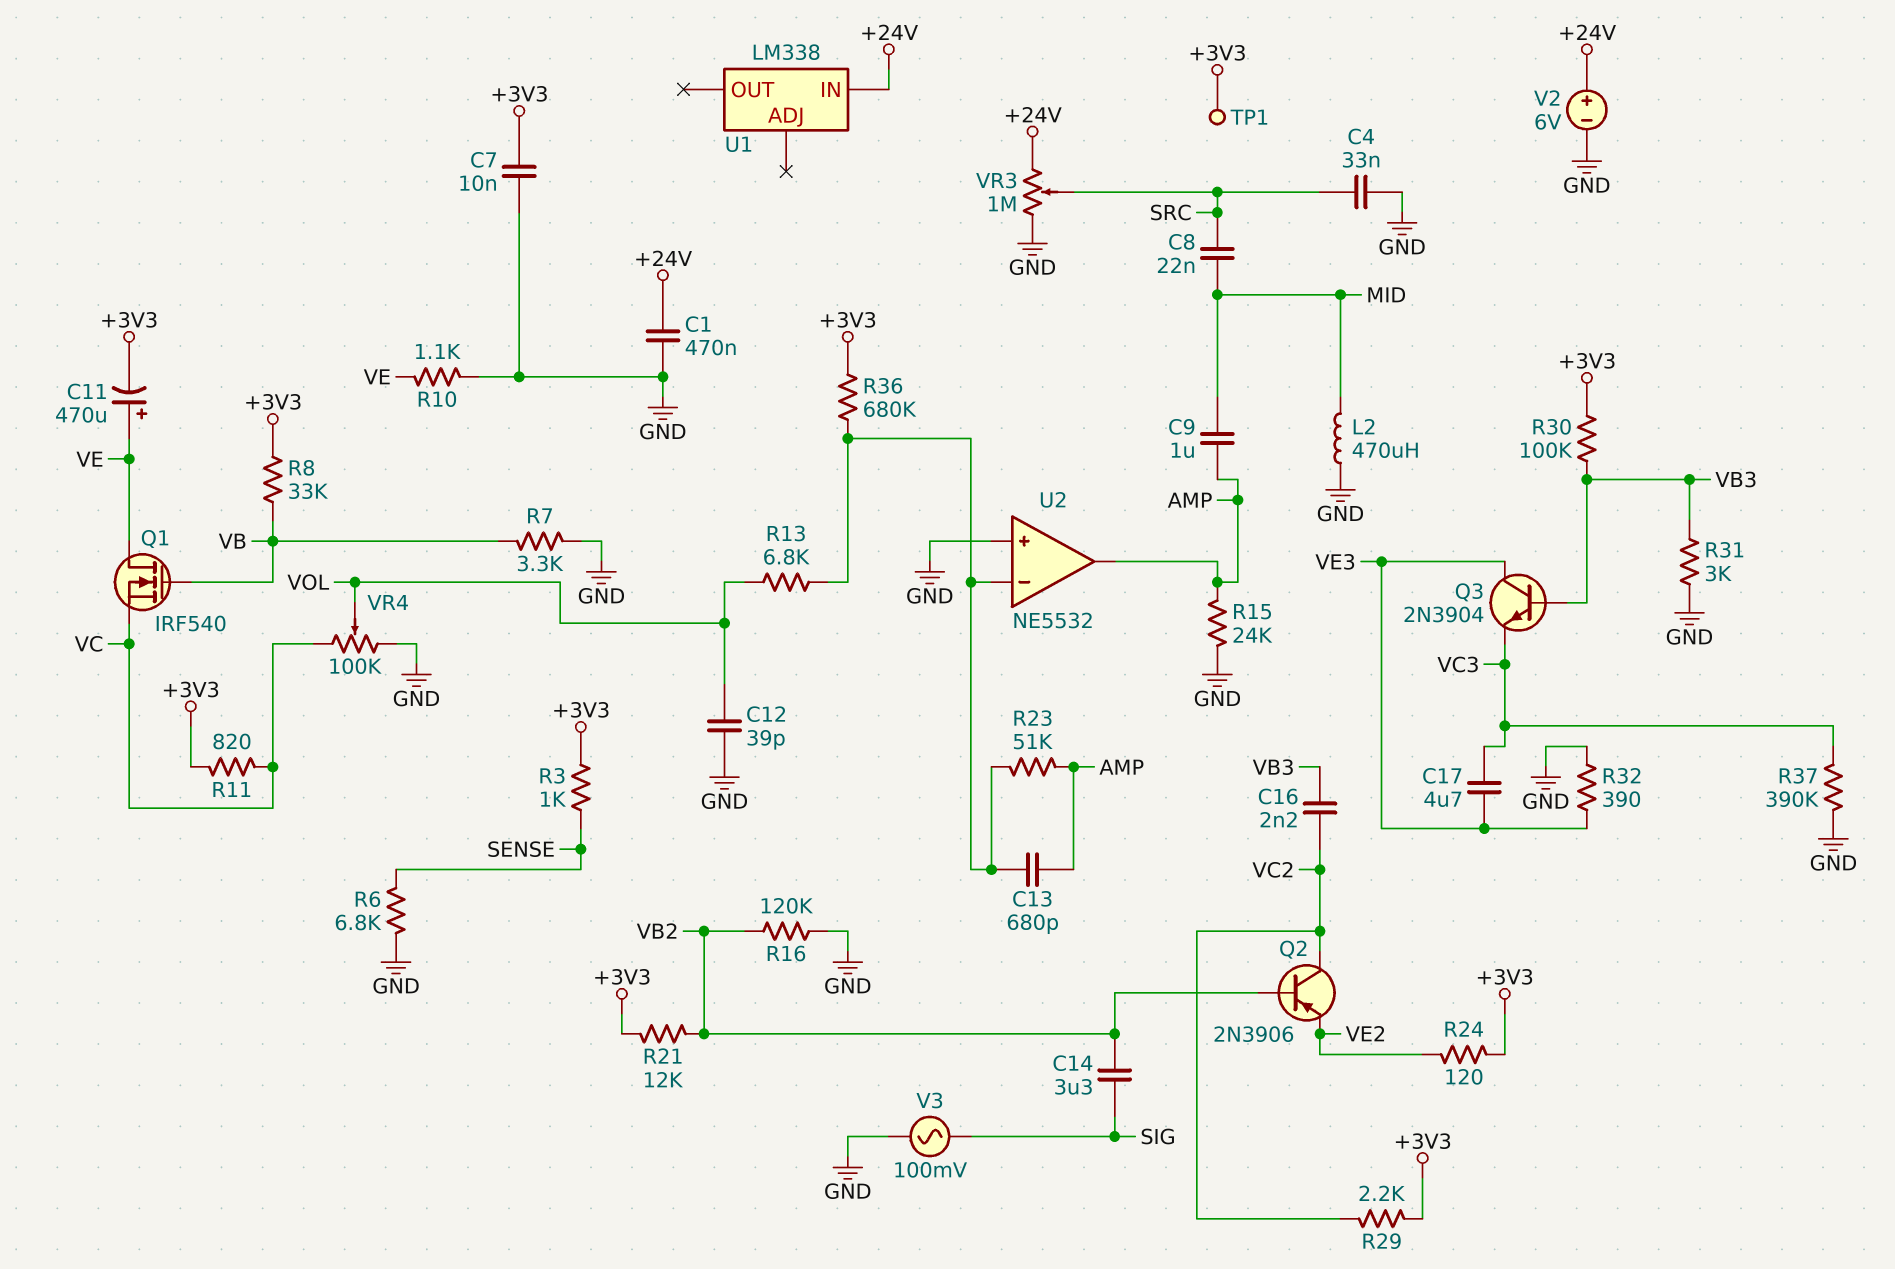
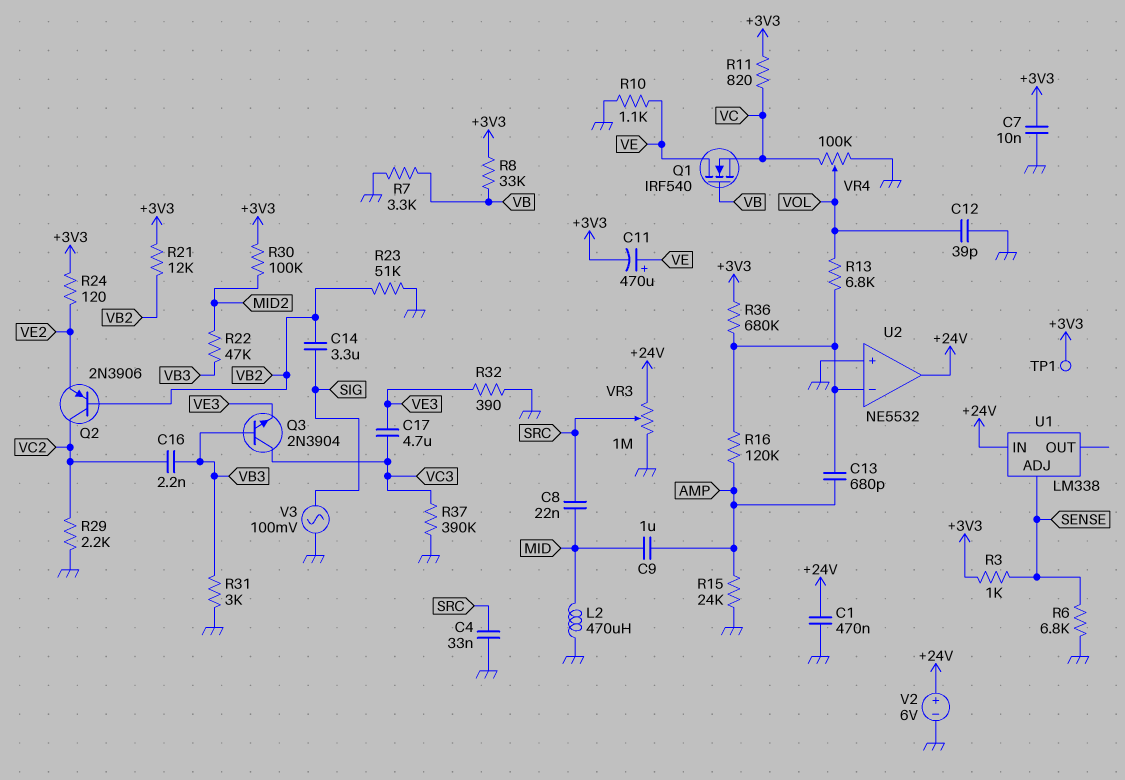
Q3: NPN 2N3904 (B VB3, C VE3, E VC3) -> NPN 2N3904 (B VB3, C VC3, E VE3)
R16: 120k (GND, VB2) -> 120k (AMP, U2/in-)
R22: none -> 47k (MID2, VB3)
R23: 51k (AMP, U2/in-) -> 51k (GND, VB2)
R29: 2.2k (+3V3, VC2) -> 2.2k (GND, VC2)
R30: 100k (+3V3, VB3) -> 100k (+3V3, MID2)
U1 pin ADJ: none -> SENSE
U2 pin out: AMP -> +24V

